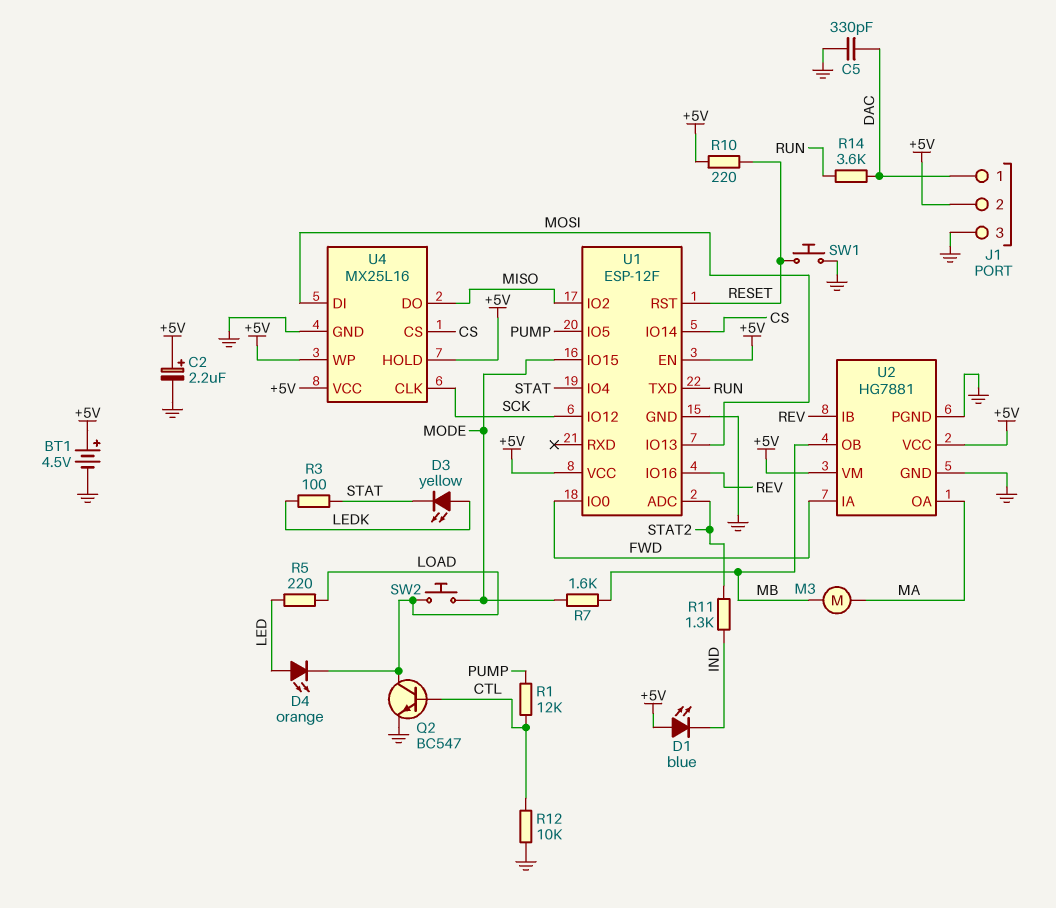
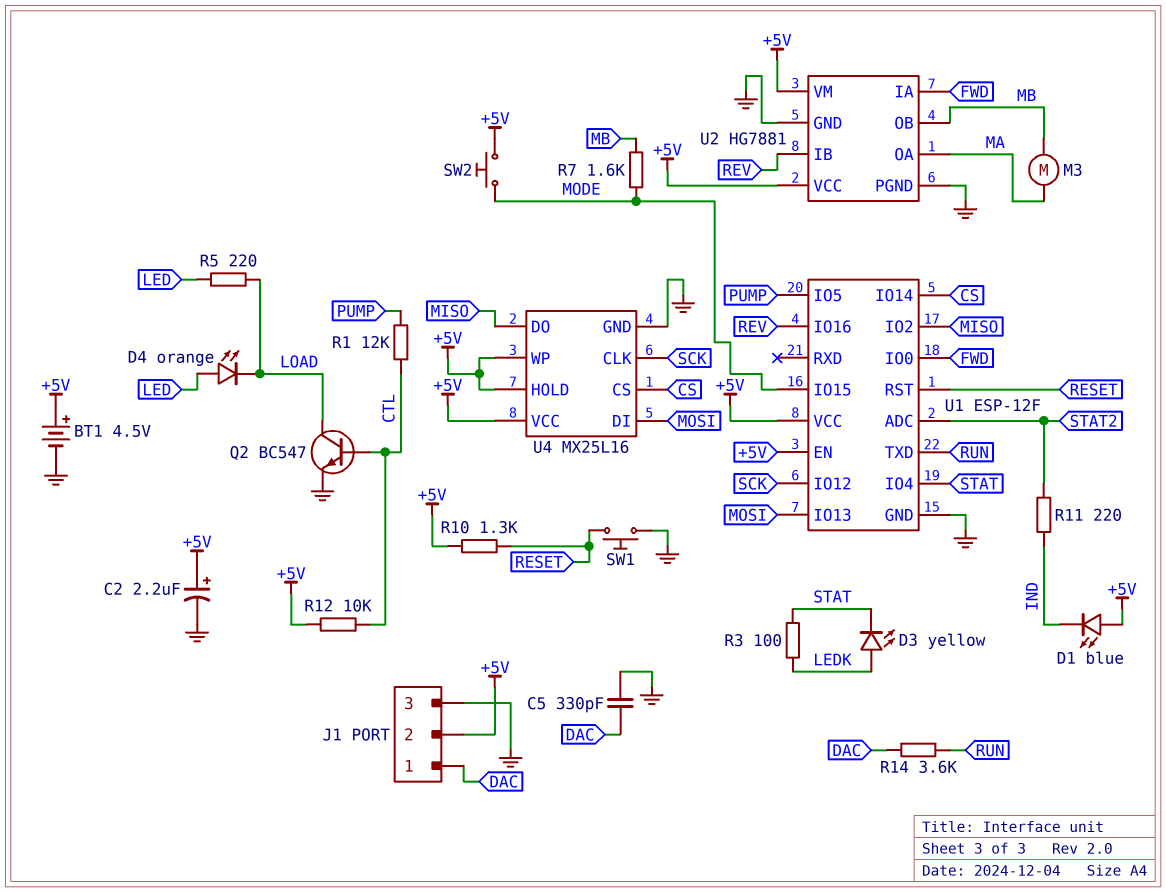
R10: 220 (+5V, RESET) -> 1.3k (+5V, RESET)
R11: 1.3k (IND, STAT2) -> 220 (IND, STAT2)
R12: 10k (CTL, GND) -> 10k (+5V, CTL)
SW2: button (LOAD, MODE) -> button (+5V, MODE)

